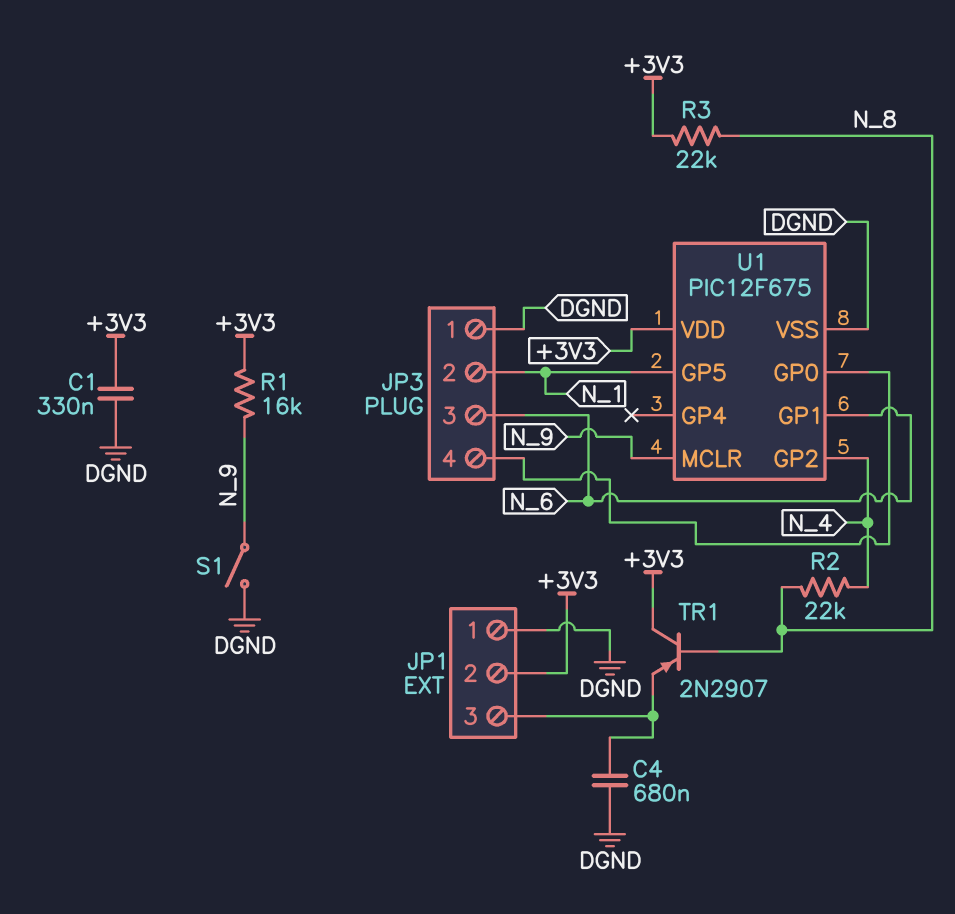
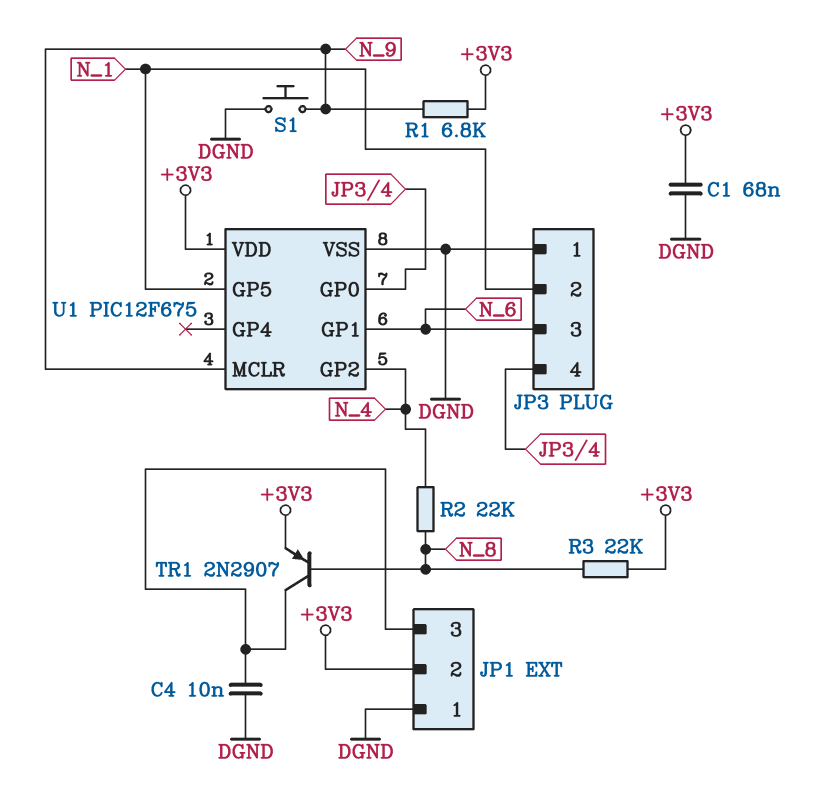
C1: 330nF (+3V3, DGND) -> 68nF (+3V3, DGND)
C4: 680nF (DGND, JP1/3) -> 10nF (DGND, JP1/3)
R1: 16k (+3V3, N_9) -> 6.8k (+3V3, N_9)
S1: switch (DGND, N_9) -> button (DGND, N_9)
TR1: PNP 2N2907 (B N_8, C +3V3, E JP1/3) -> PNP 2N2907 (B N_8, C JP1/3, E +3V3)

